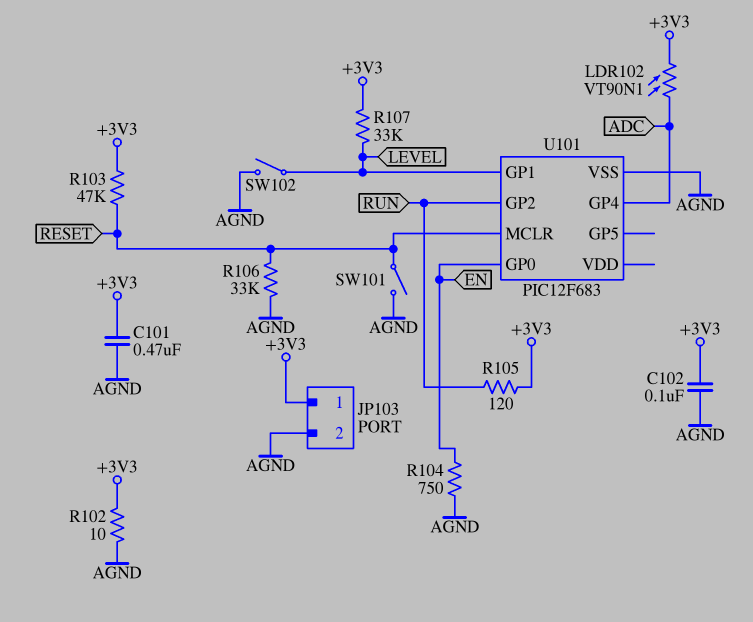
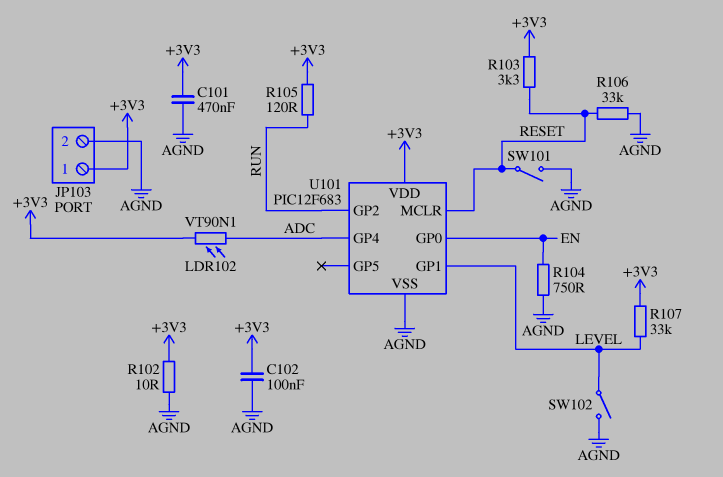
R103: 47k (+3V3, RESET) -> 3.3k (+3V3, RESET)
U101 pin VDD: none -> +3V3

